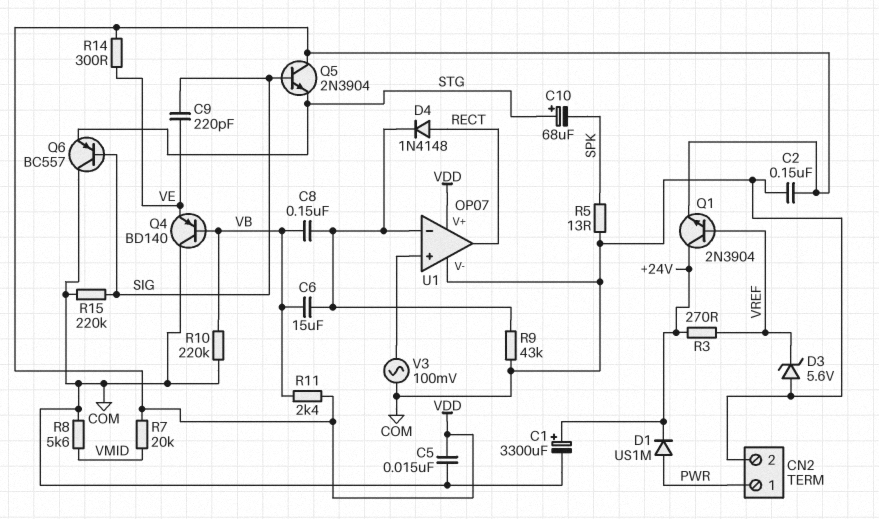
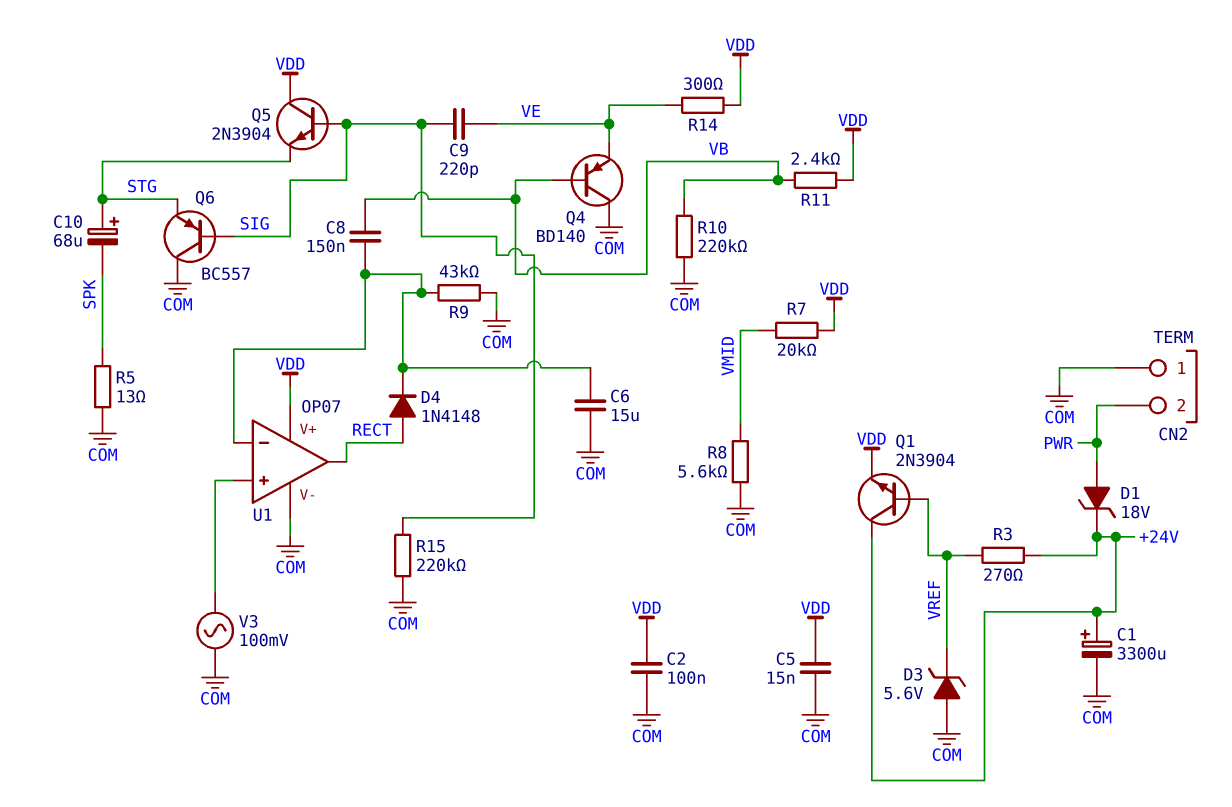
C2: 150nF (COM, VDD) -> 100nF (COM, VDD)
C6: 15uF (U1/in-, VB) -> 15uF (COM, U1/in-)
CN2 pin 1: PWR -> COM
CN2 pin 2: COM -> PWR
D1: diode US1M (A PWR, K +24V) -> zener 18V (A PWR, K +24V)

